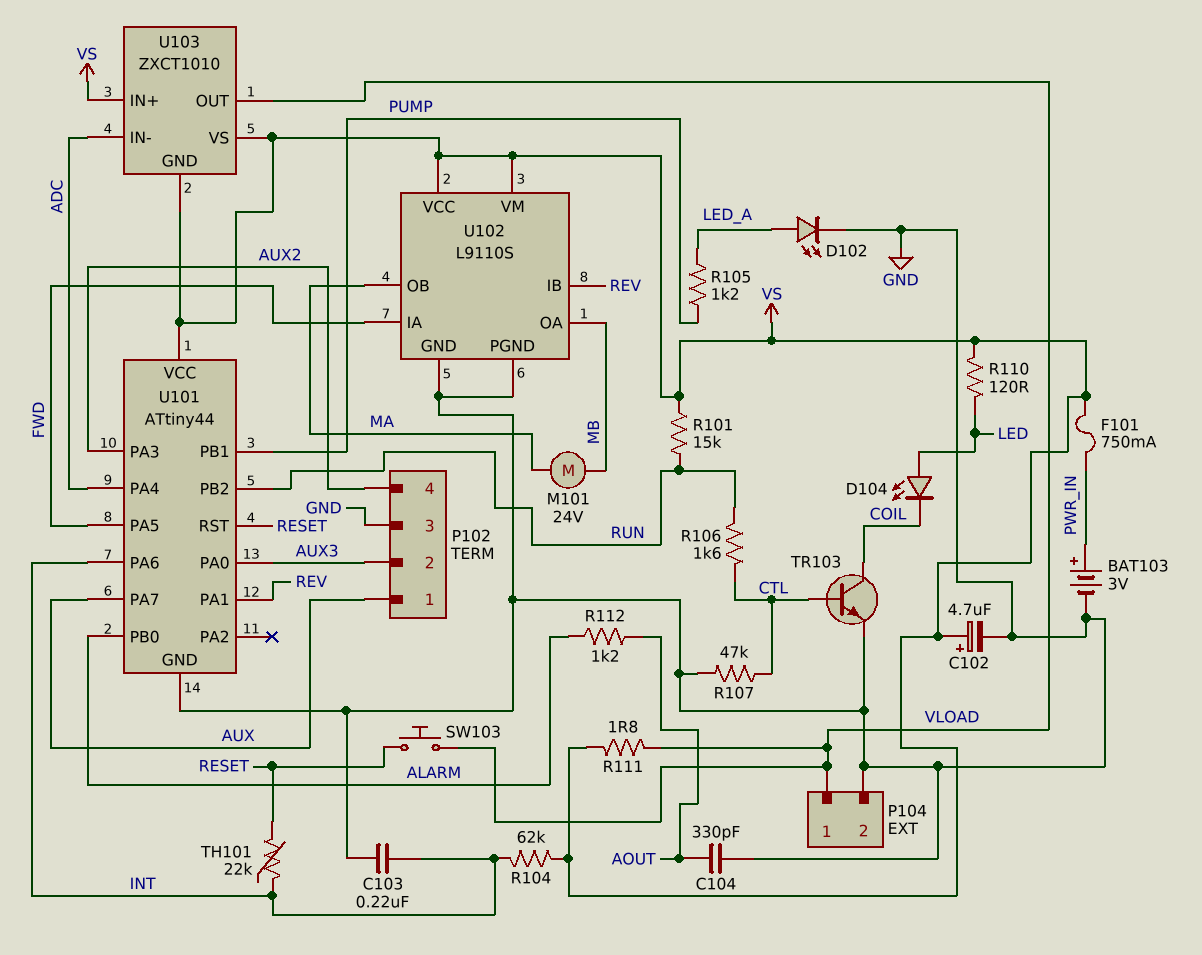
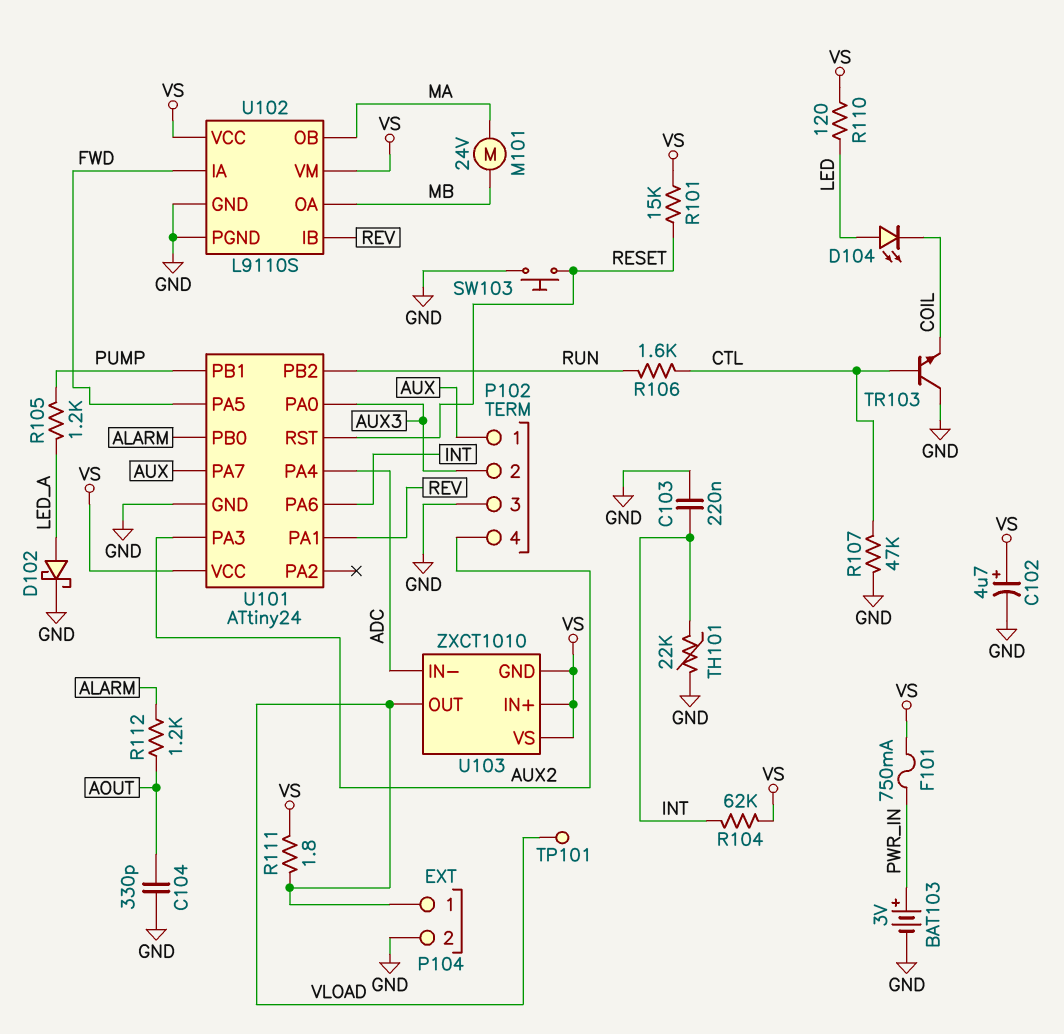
D102: LED (A LED_A, K GND) -> schottky (A LED_A, K GND)
R101: 15k (RUN, VS) -> 15k (RESET, VS)
SW103: button (RESET, VLOAD) -> button (GND, RESET)
TH101: 22k (INT, RESET) -> 22k (GND, INT)
TP101: none -> test point (VLOAD)
TR103: NPN (B CTL, C COIL, E GND) -> NPN (B CTL, C GND, E COIL)
U101: ATtiny44 -> ATtiny24

